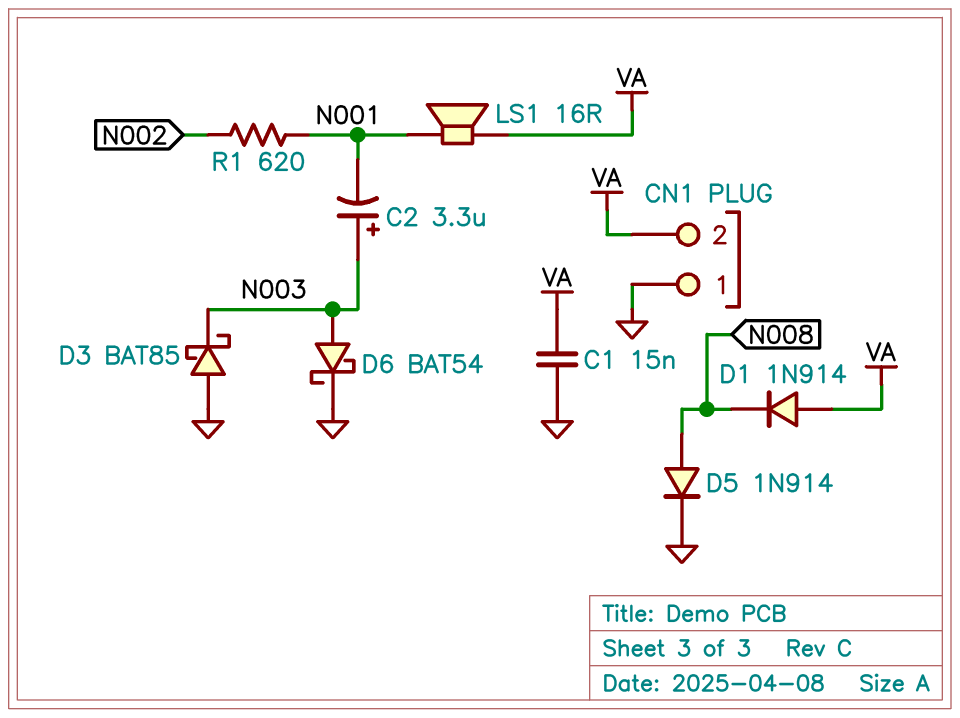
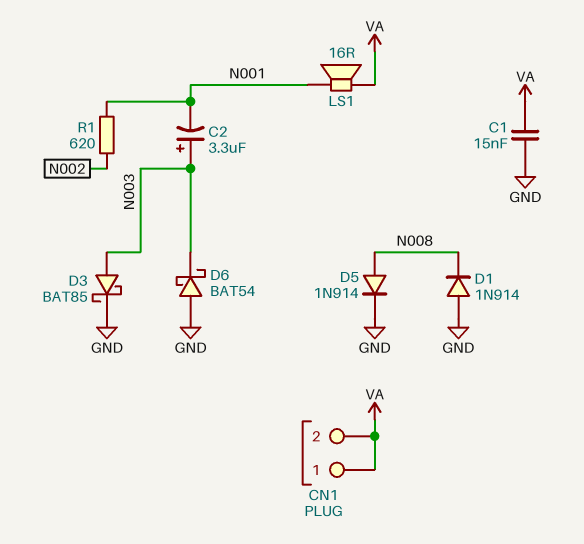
CN1 pin 1: GND -> VA
D1: diode 1N914 (A VA, K N008) -> diode 1N914 (A GND, K N008)
D3: schottky BAT85 (A GND, K N003) -> schottky BAT85 (A N003, K GND)
D6: schottky BAT54 (A N003, K GND) -> schottky BAT54 (A GND, K N003)

